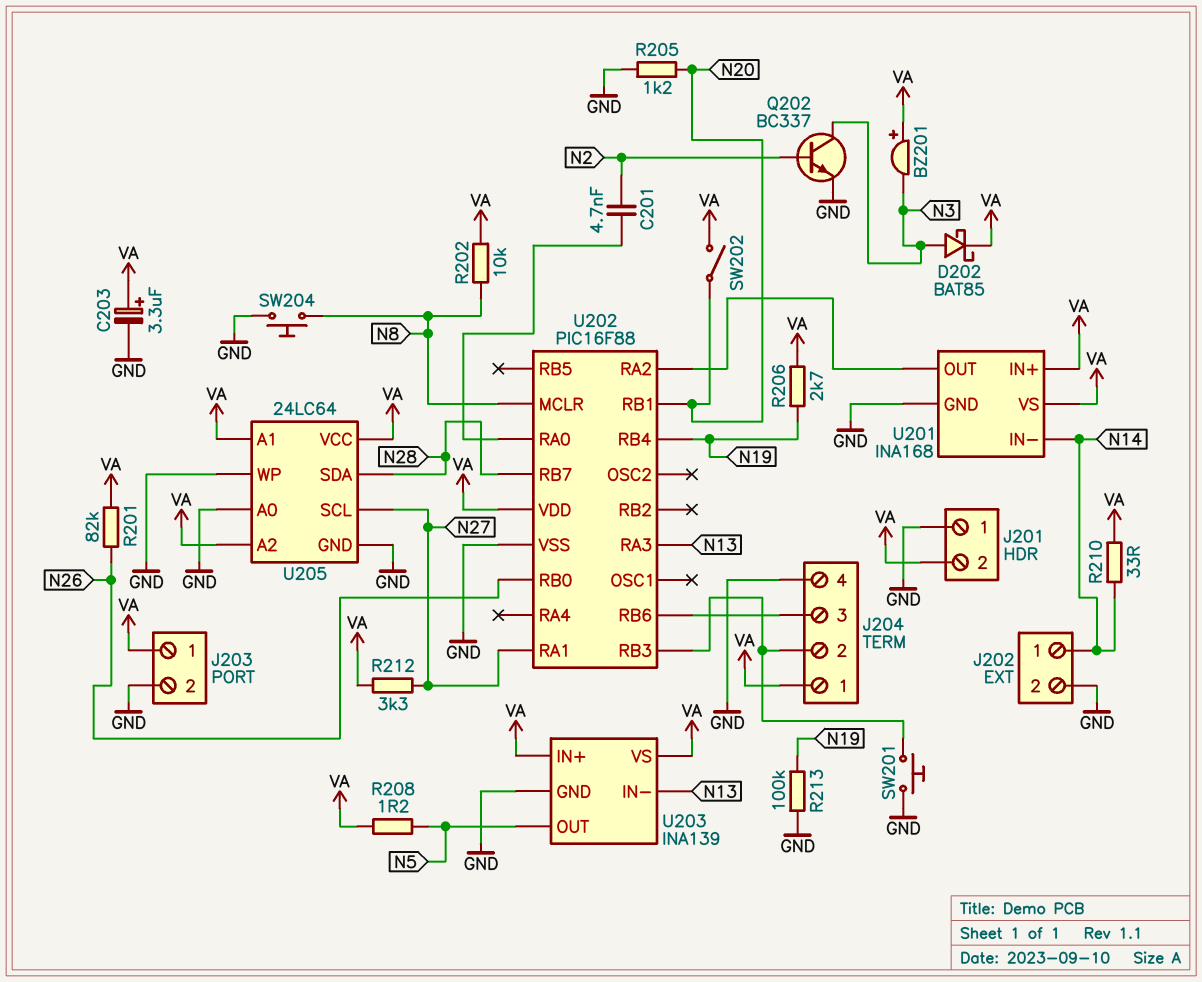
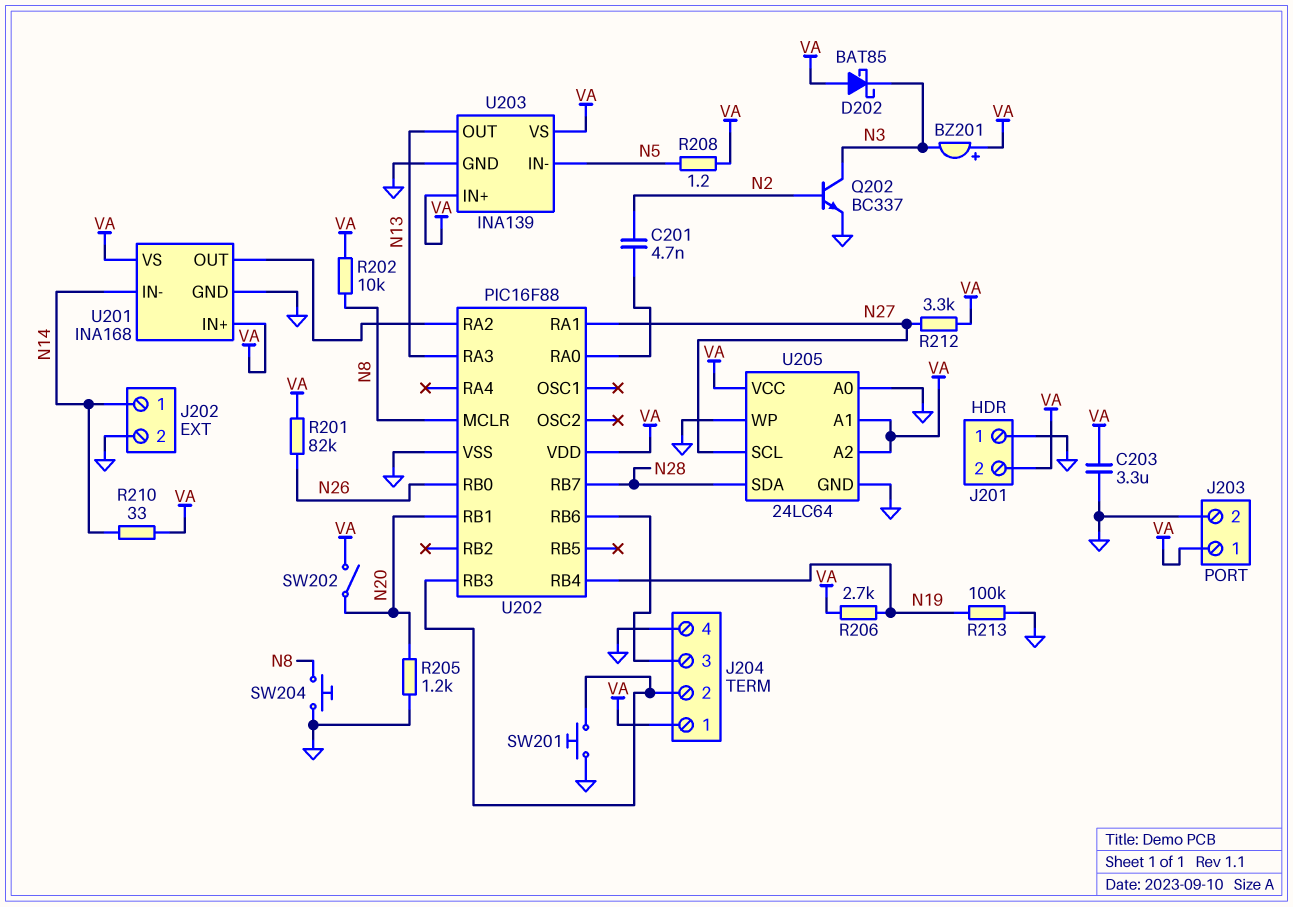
C203: 3.3uF (plus VA, minus GND) -> 3.3uF (GND, VA)
D202: schottky BAT85 (A N3, K VA) -> schottky BAT85 (A VA, K N3)
U203 pin IN-: N13 -> N5
U203 pin OUT: N5 -> N13

